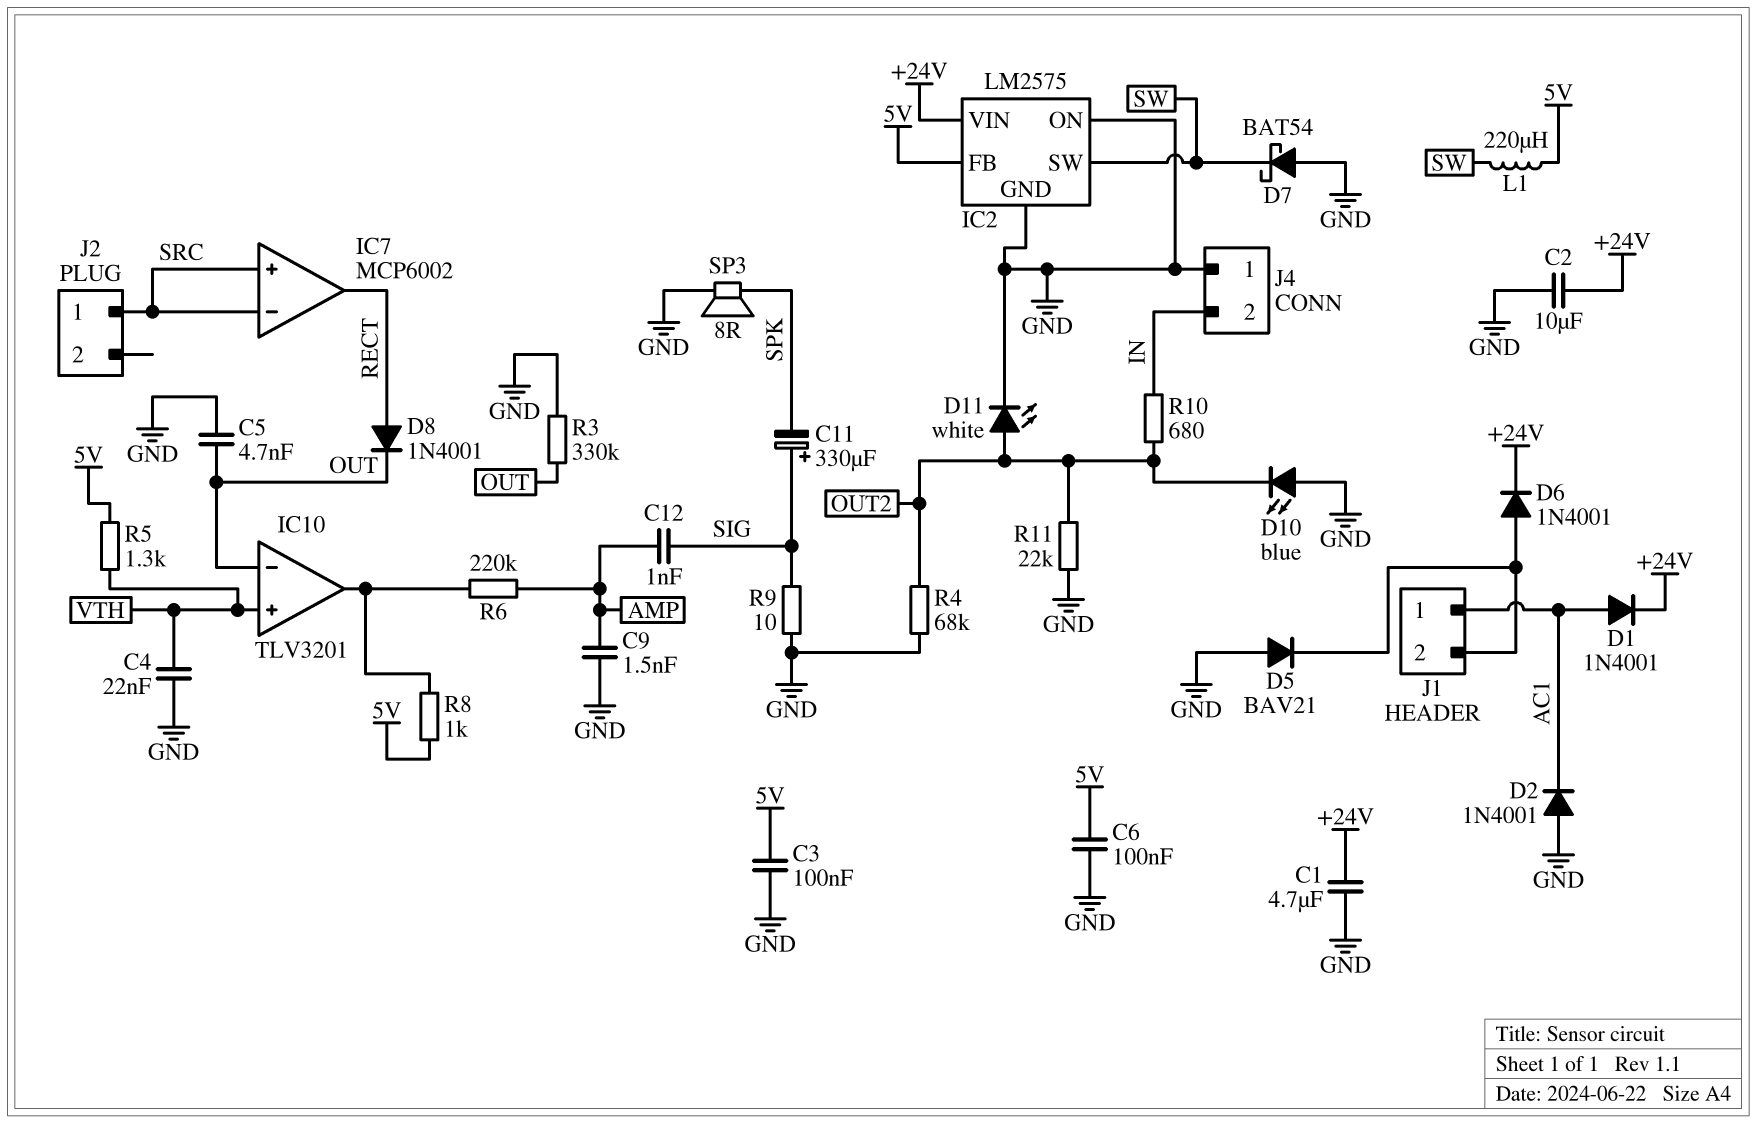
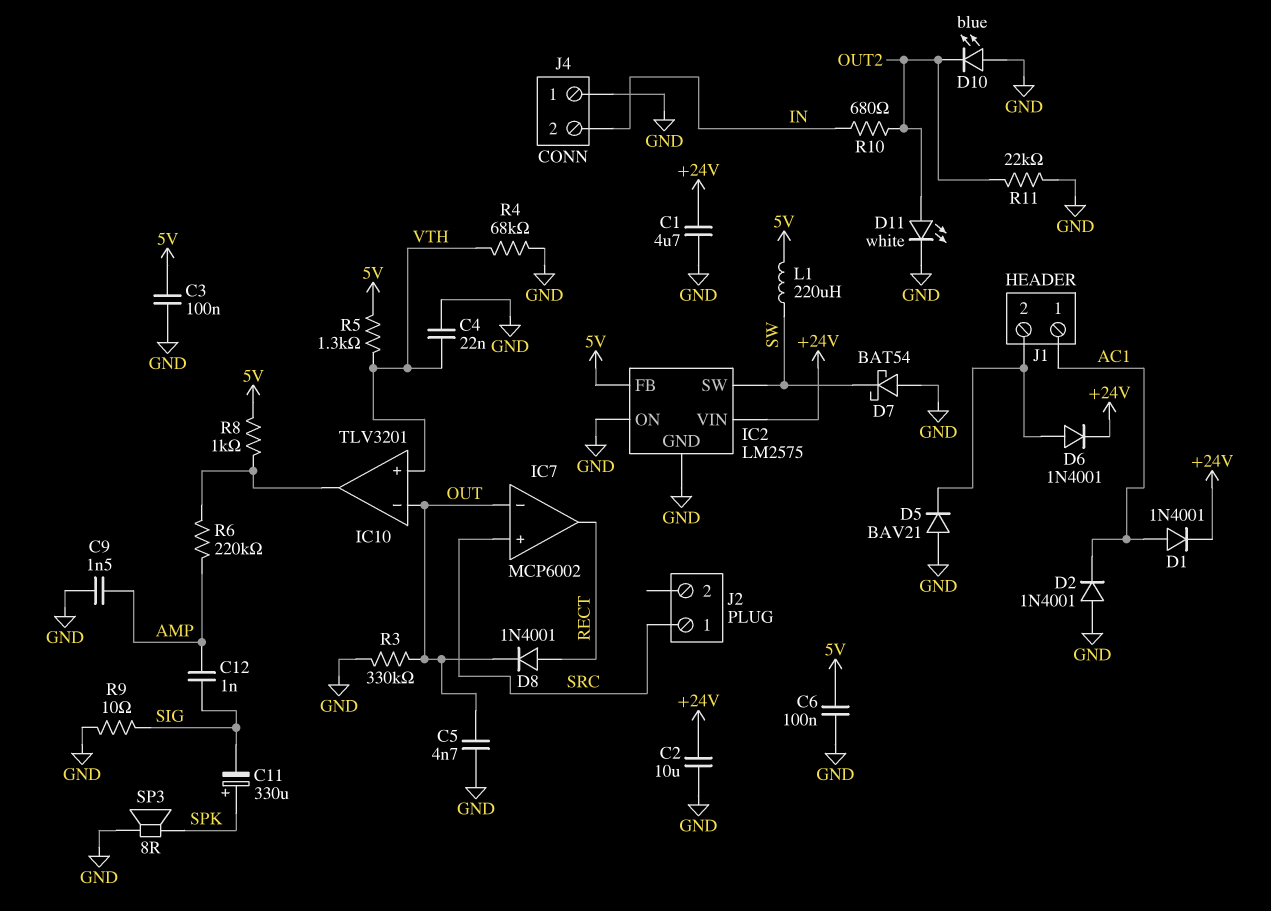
C11: 330uF (plus SIG, minus SPK) -> 330uF (plus SPK, minus SIG)
IC7 pin in-: SRC -> OUT
R4: 68k (GND, OUT2) -> 68k (GND, VTH)

